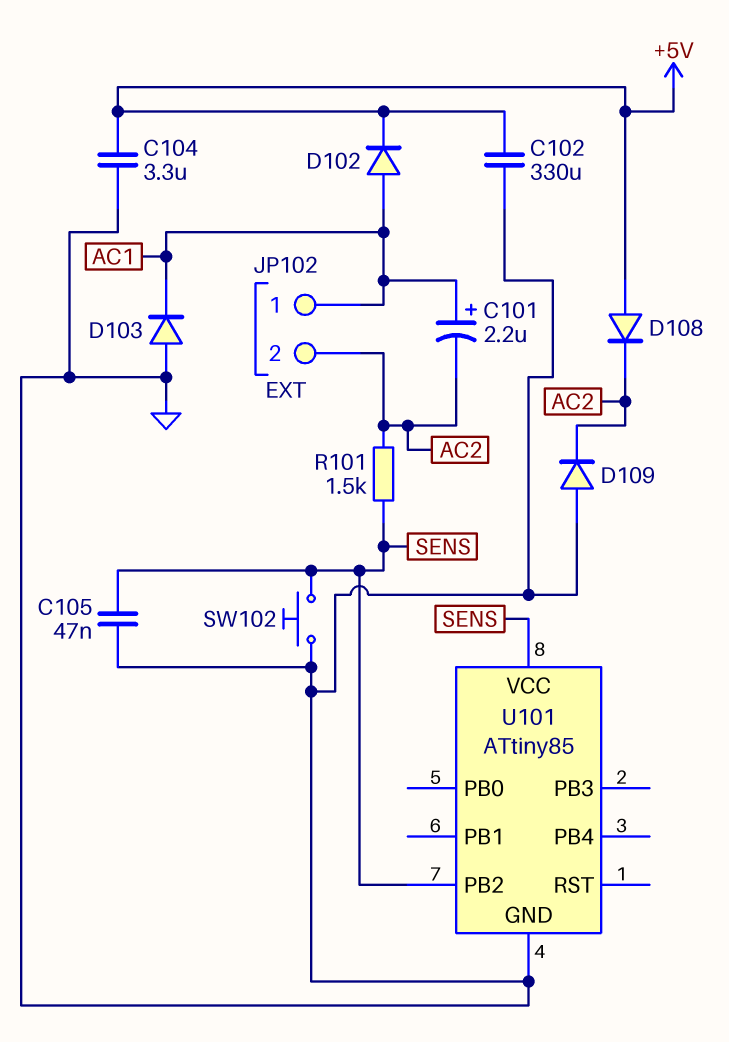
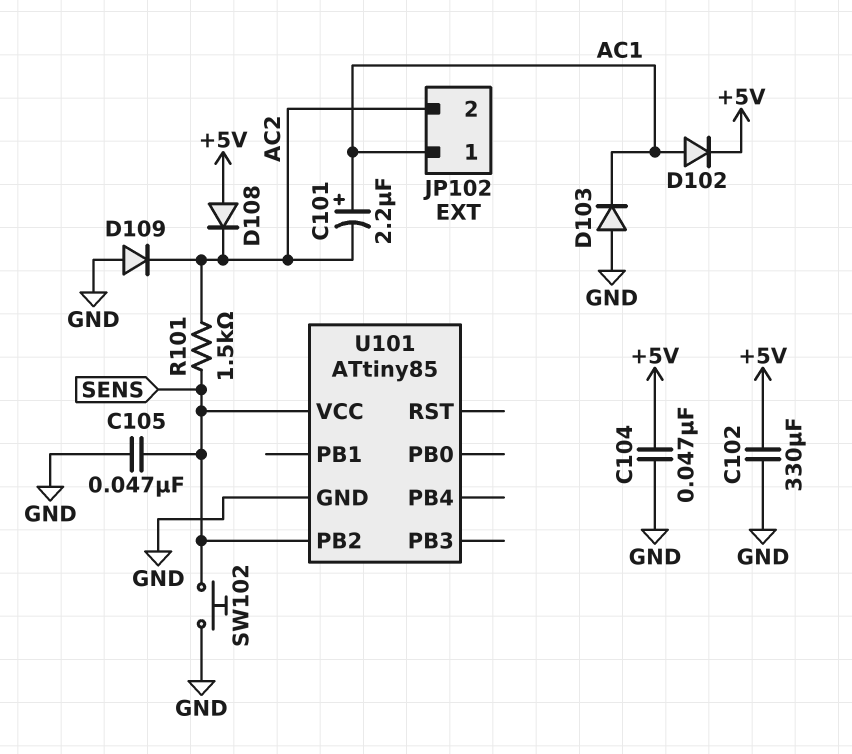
C104: 3.3uF (+5V, GND) -> 47nF (+5V, GND)

